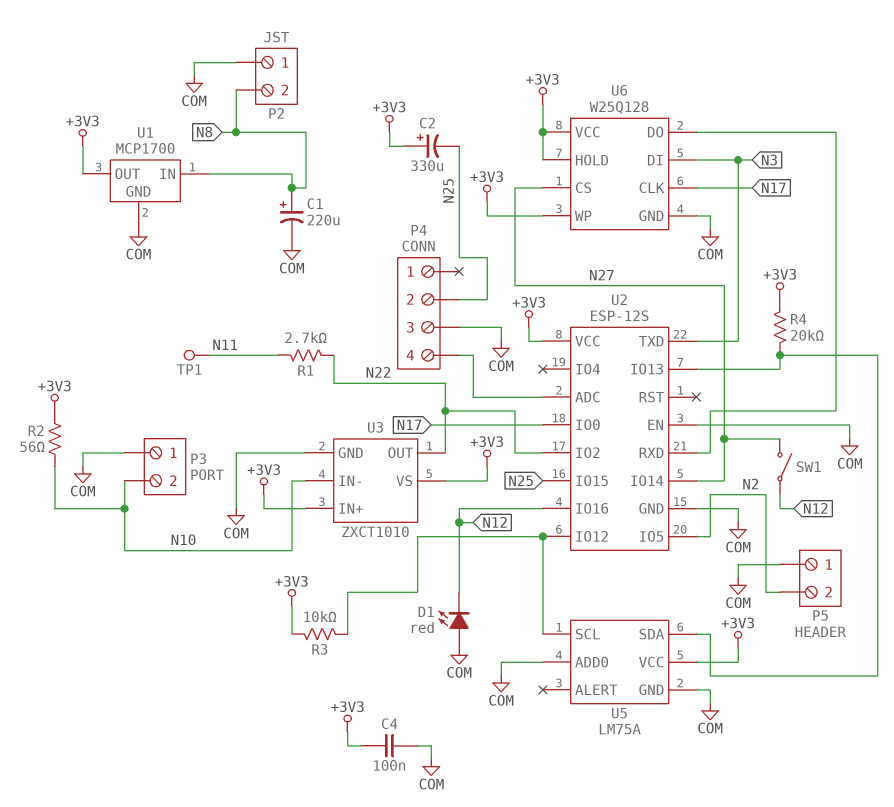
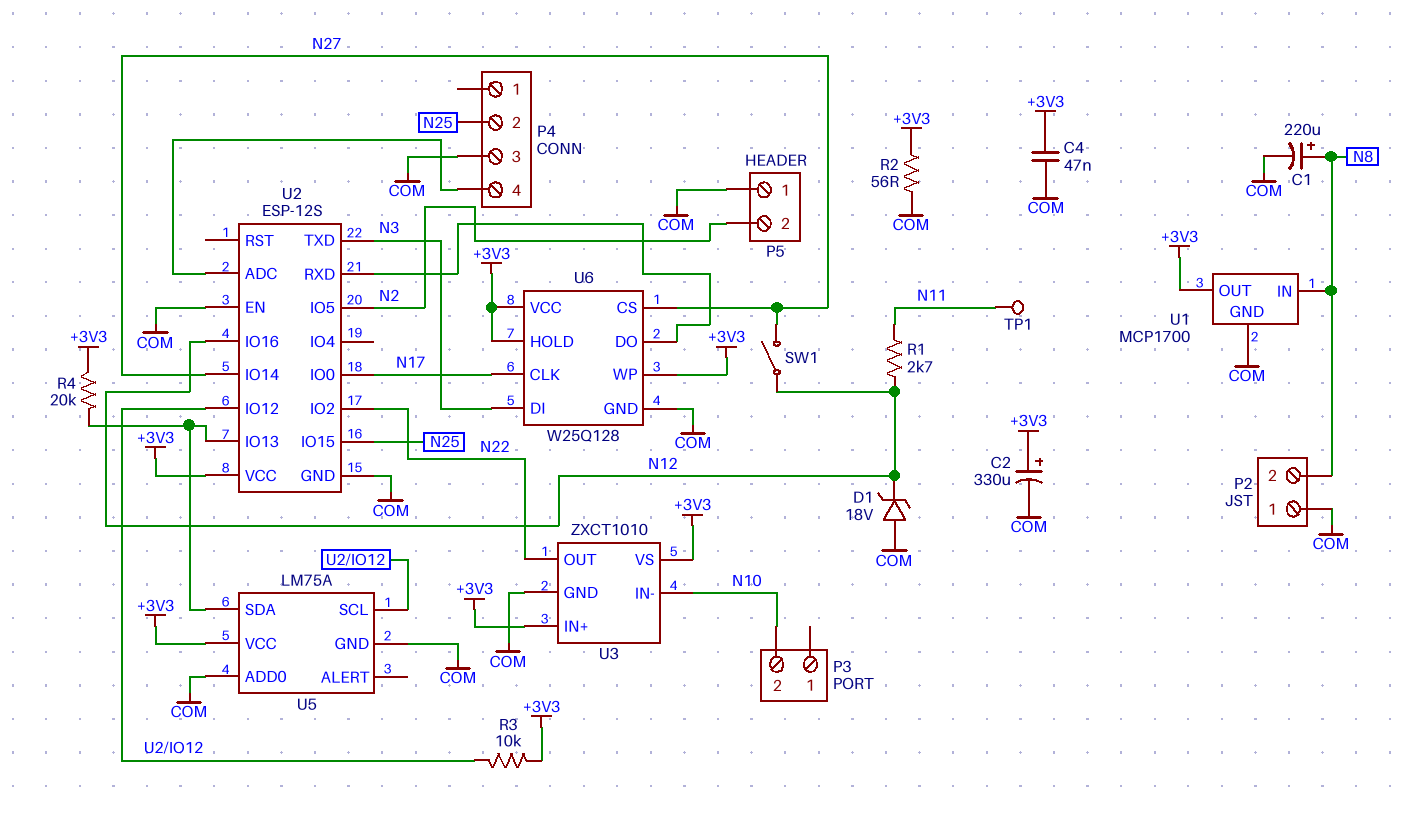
C2: 330uF (plus +3V3, minus N25) -> 330uF (plus +3V3, minus COM)
C4: 100nF (+3V3, COM) -> 47nF (+3V3, COM)
D1: LED red (A COM, K N12) -> zener 18V (A COM, K N12)
P3 pin 1: COM -> none
R1: 2.7k (N11, N22) -> 2.7k (N11, N12)
R2: 56 (+3V3, N10) -> 56 (+3V3, COM)

